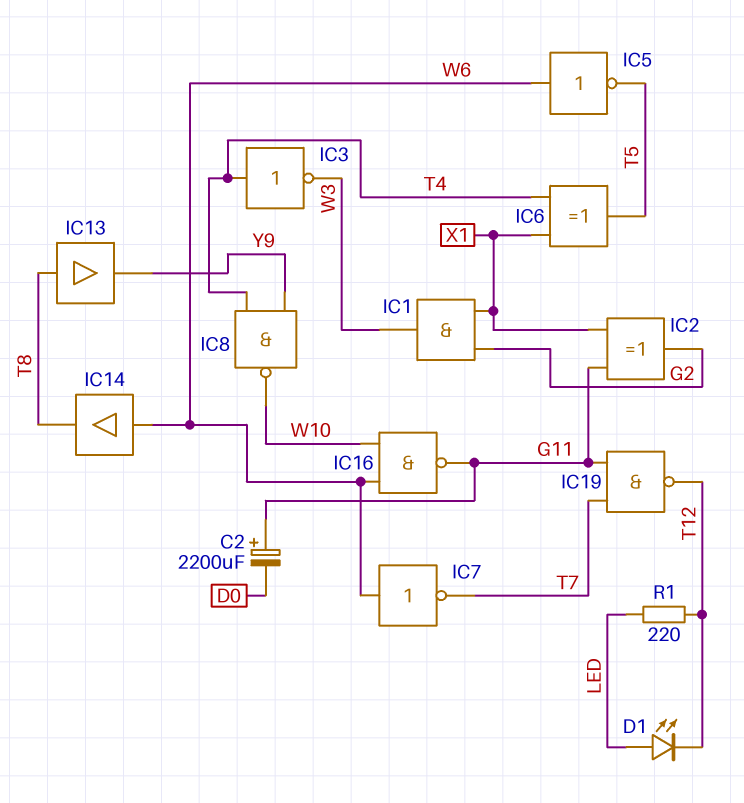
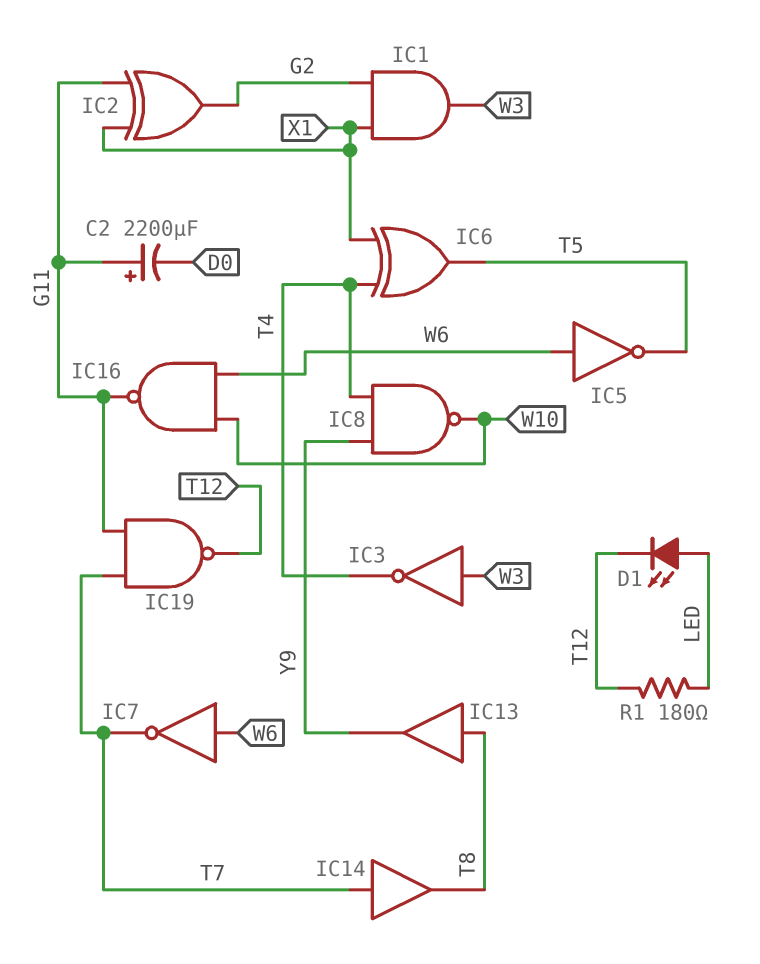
IC3: NOT (in T4, out W3) -> NOT (in W3, out T4)
IC14: buffer (in W6, out T8) -> buffer (in T7, out T8)
R1: 220 (LED, T12) -> 180 (LED, T12)

